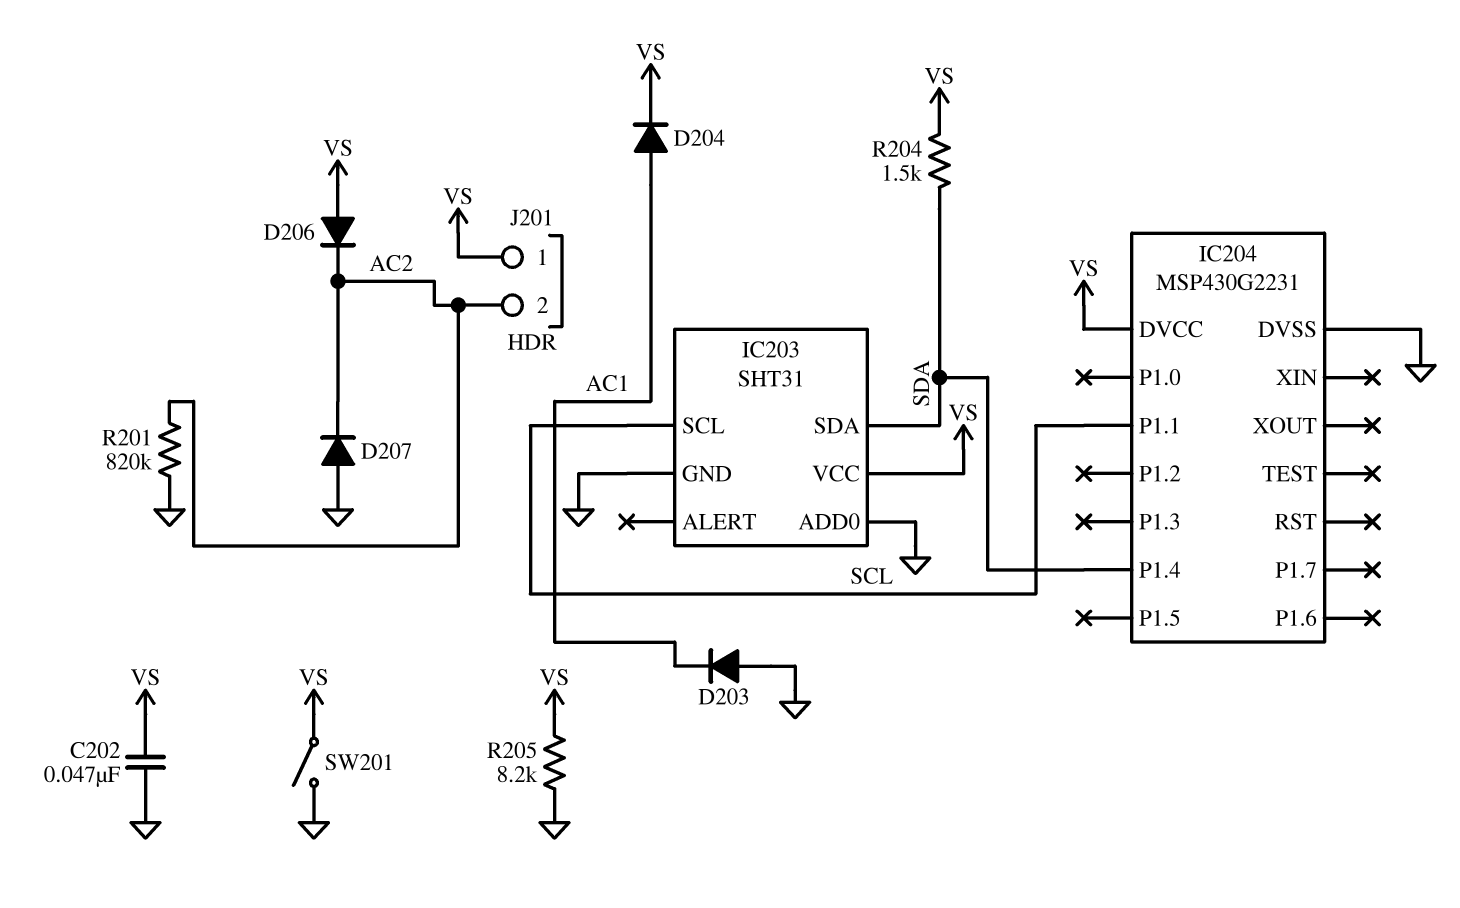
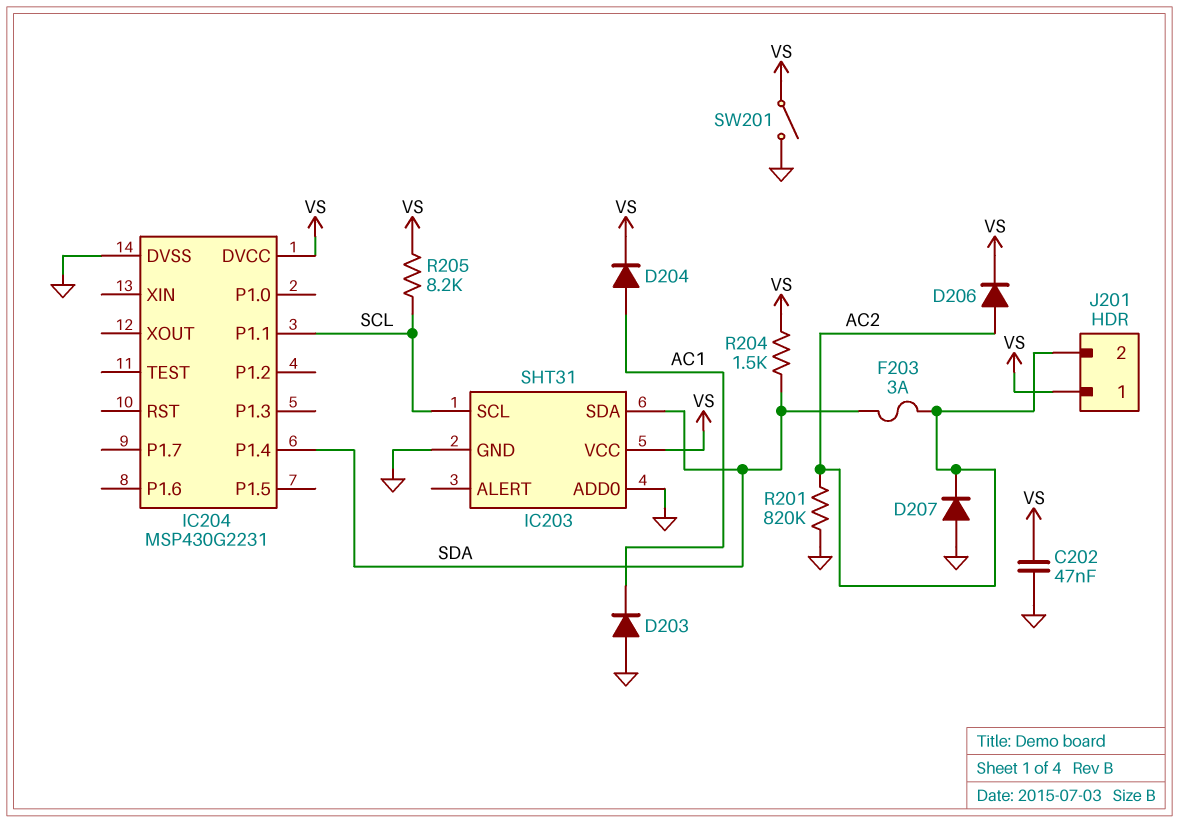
D206: diode (A VS, K AC2) -> diode (A AC2, K VS)
F203: none -> 3A (AC2, SDA)
R205: 8.2k (GND, VS) -> 8.2k (SCL, VS)

